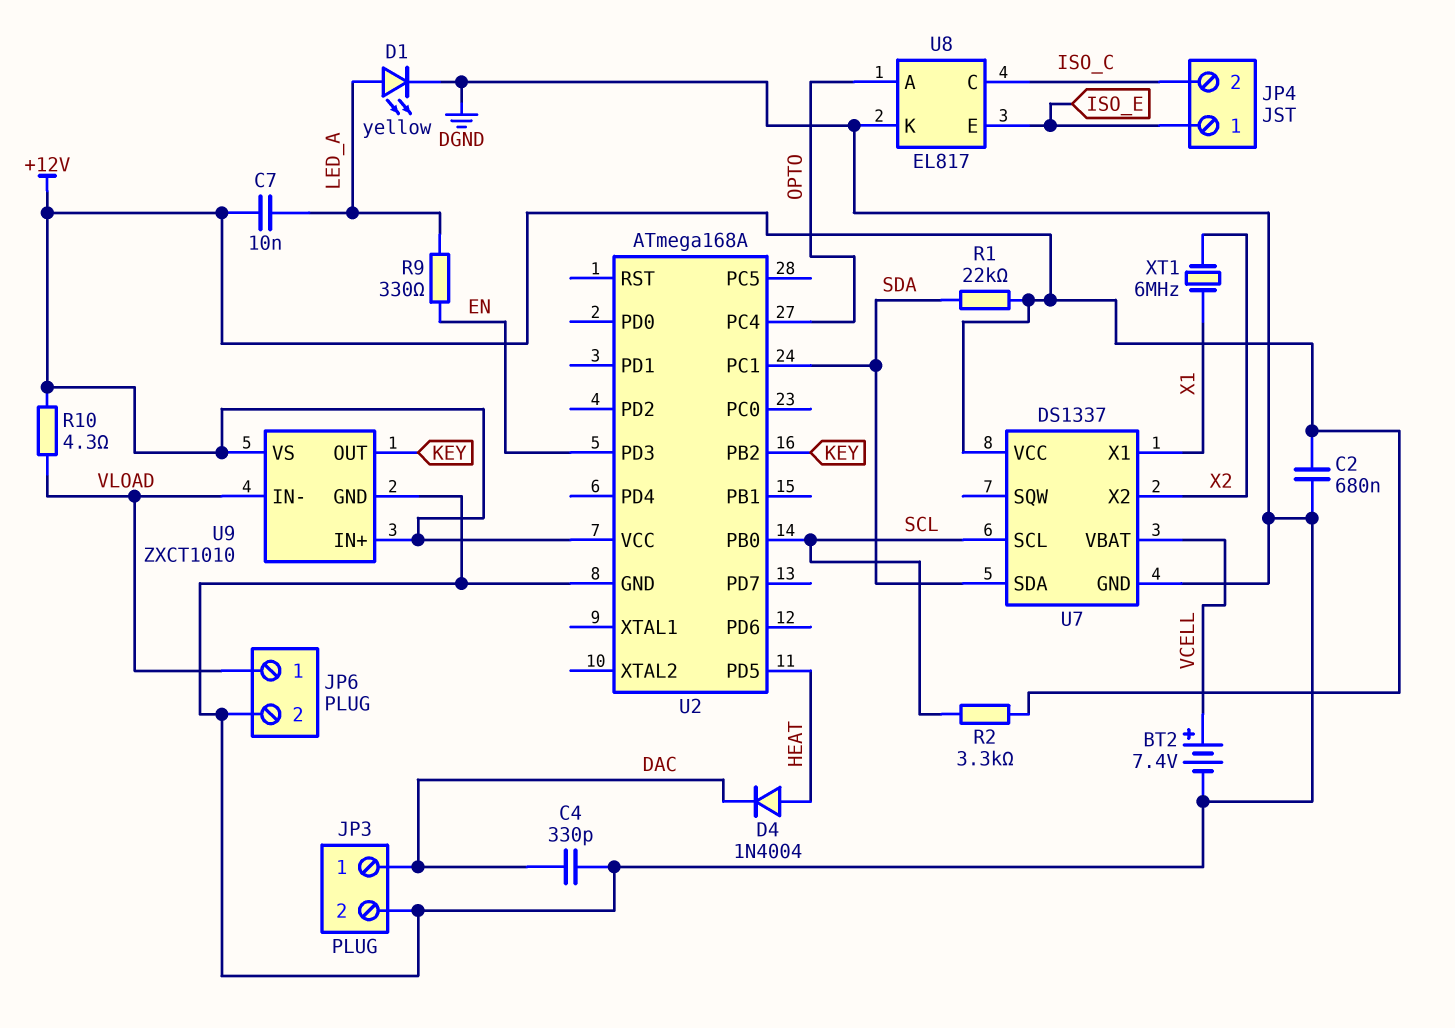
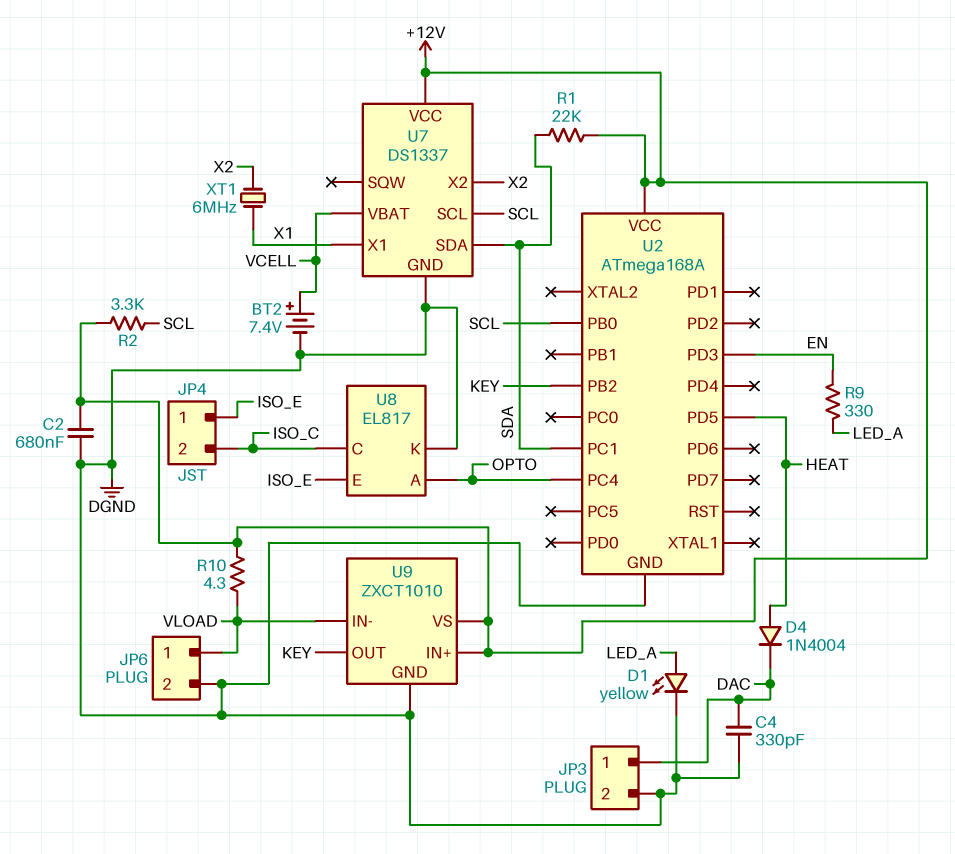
C7: 10nF (+12V, LED_A) -> none

